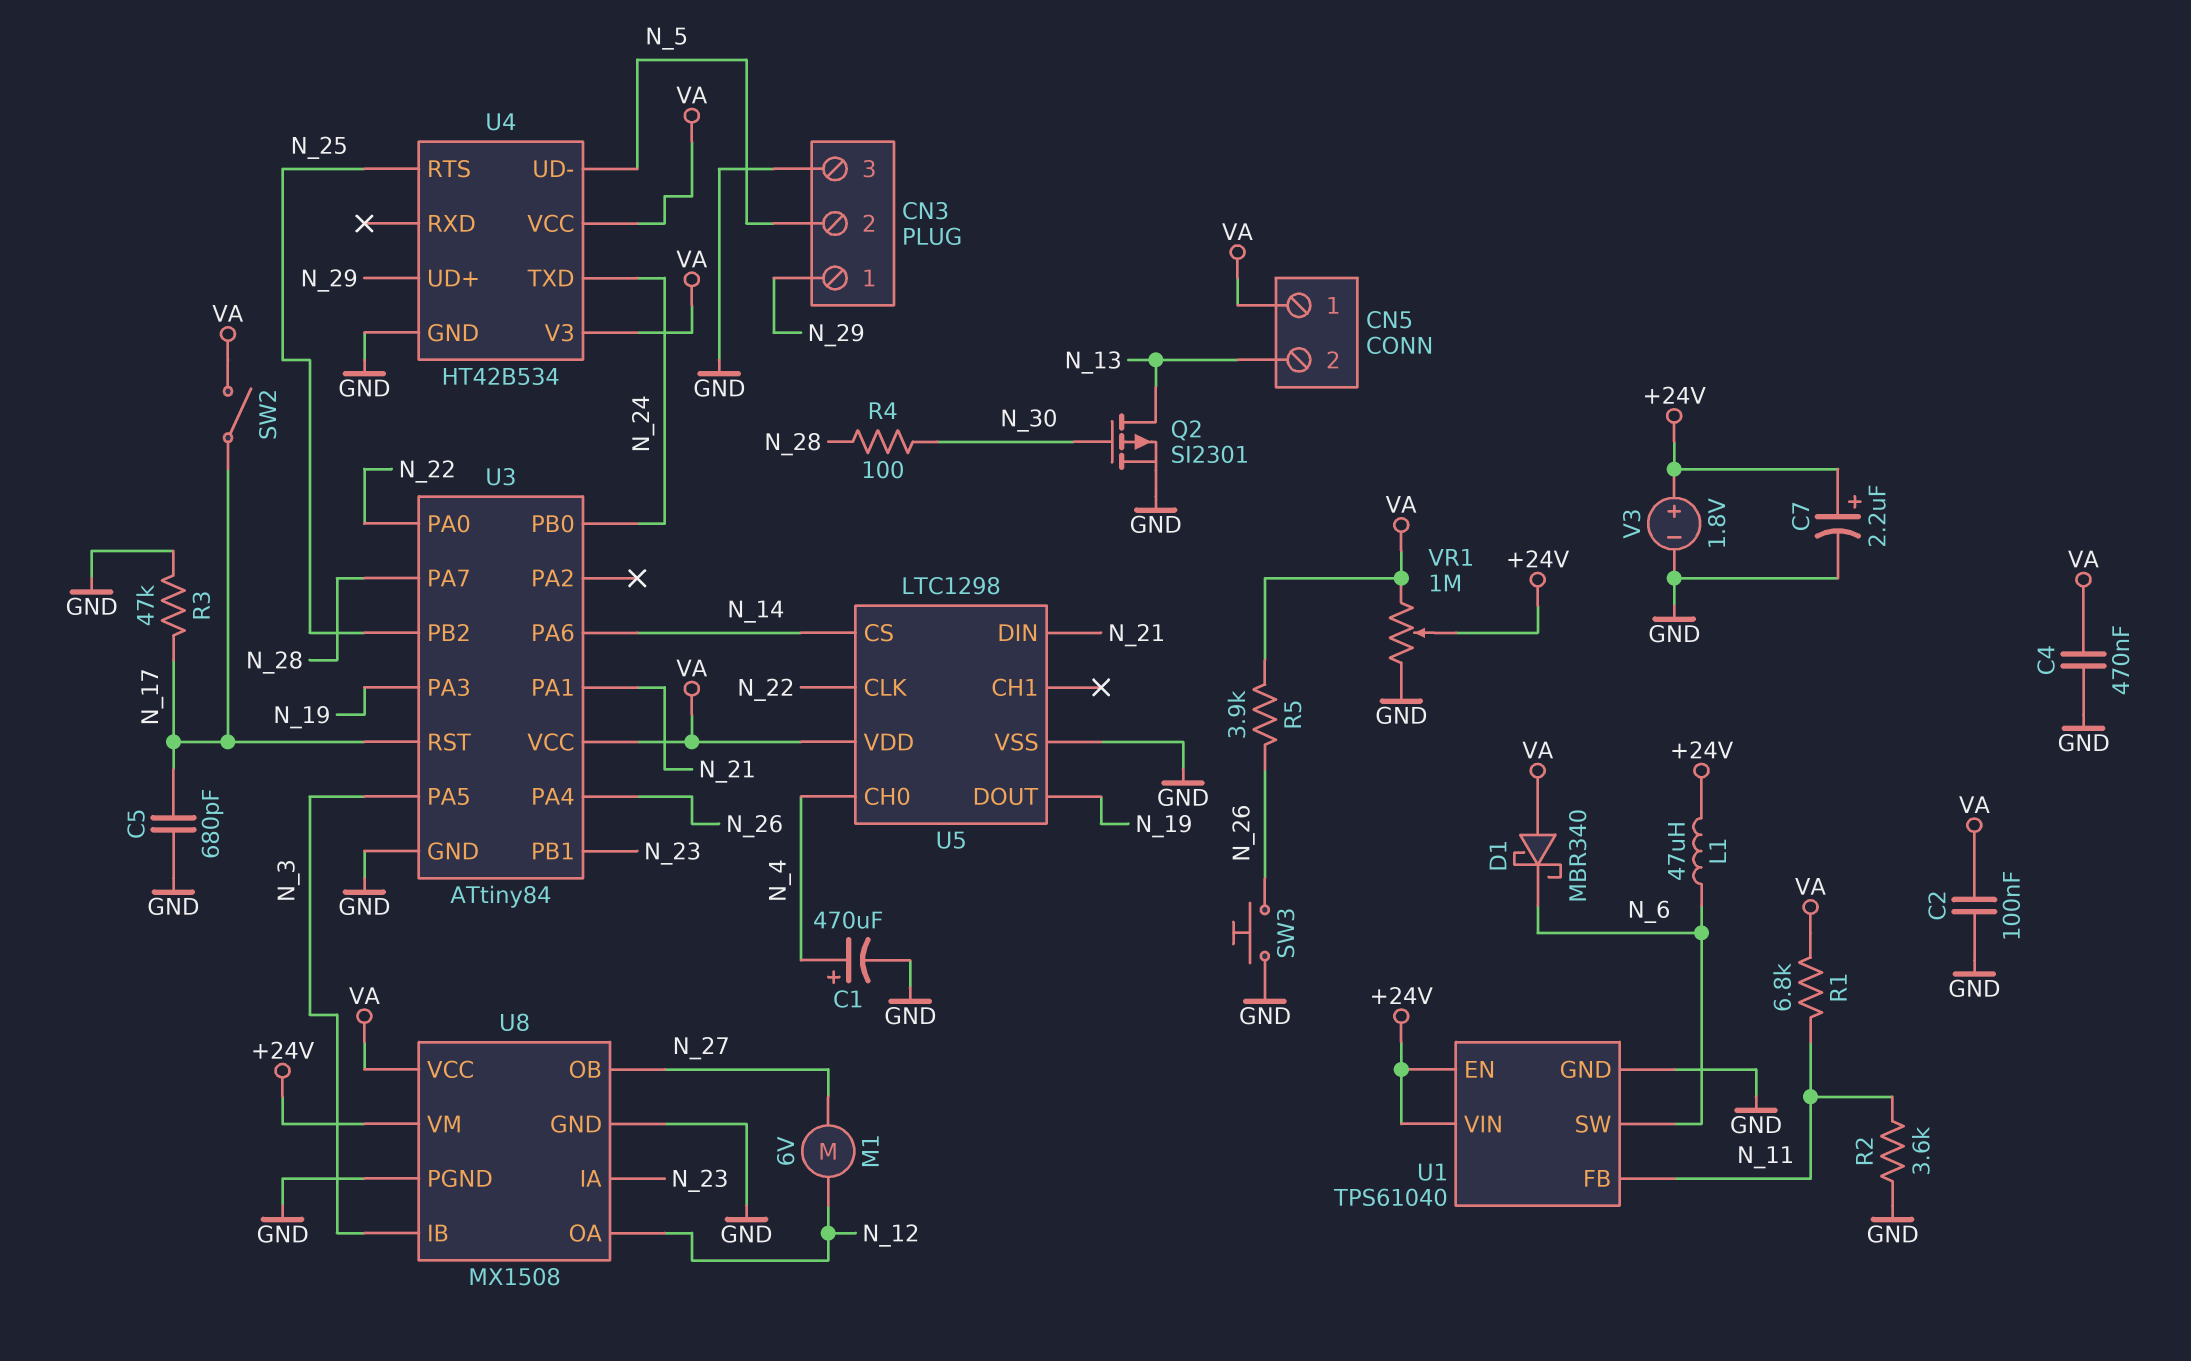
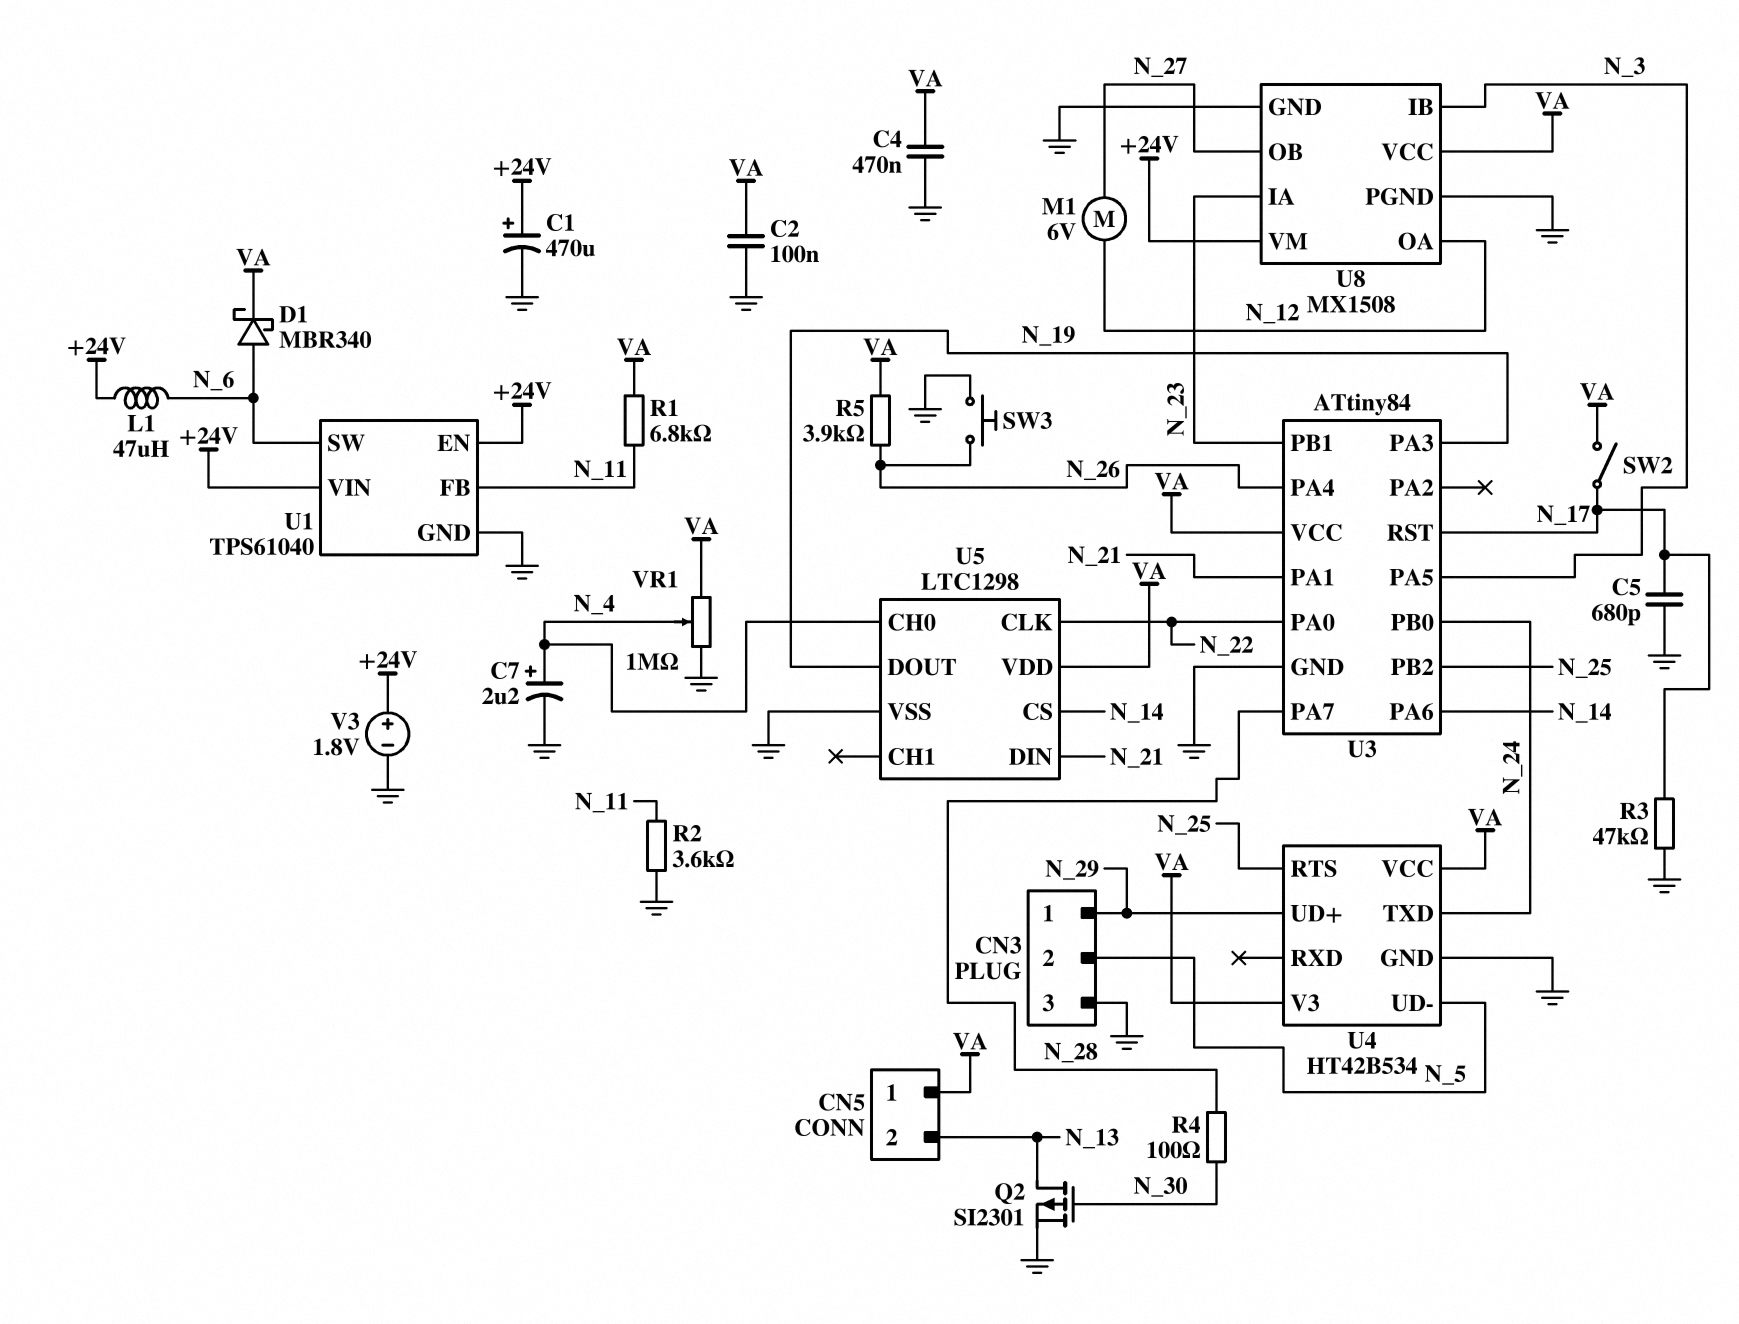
C1: 470uF (plus N_4, minus GND) -> 470uF (plus +24V, minus GND)
C7: 2.2uF (plus +24V, minus GND) -> 2.2uF (plus N_4, minus GND)
D1: schottky MBR340 (A VA, K N_6) -> schottky MBR340 (A N_6, K VA)
VR1: 1M (GND, VA, wiper +24V) -> 1M (GND, VA, wiper N_4)

